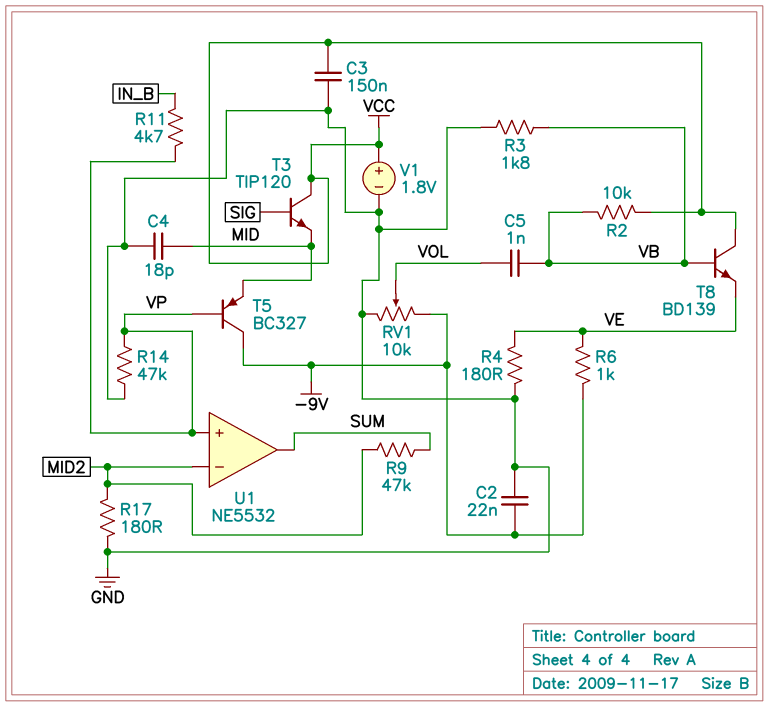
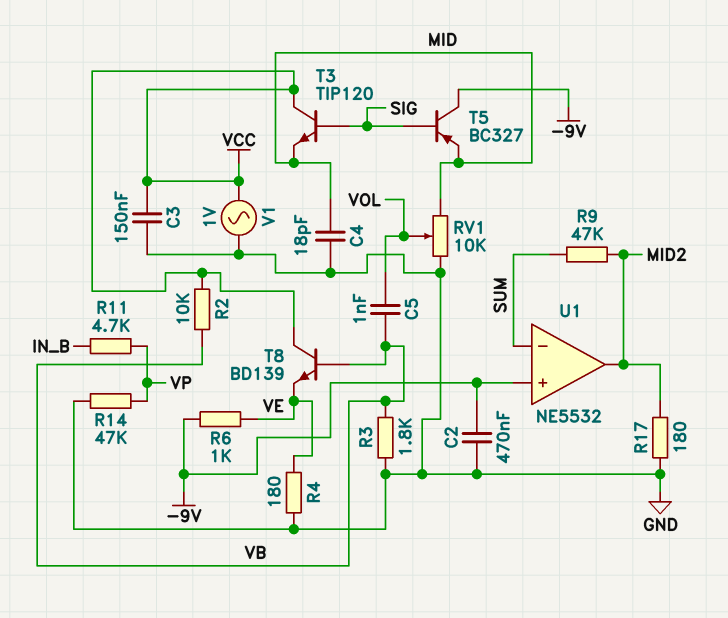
C2: 22nF (-9V, GND) -> 470nF (-9V, GND)
RV1: 10k (-9V, GND, wiper VOL) -> 10k (GND, MID, wiper VOL)
T5: PNP BC327 (B VP, C -9V, E MID) -> PNP BC327 (B SIG, C -9V, E MID)
U1 pin in+: VP -> -9V
U1 pin in-: MID2 -> SUM
U1 pin out: SUM -> MID2
V1: 1.8V (plus VCC, minus GND) -> AC 1V (GND, VCC)

